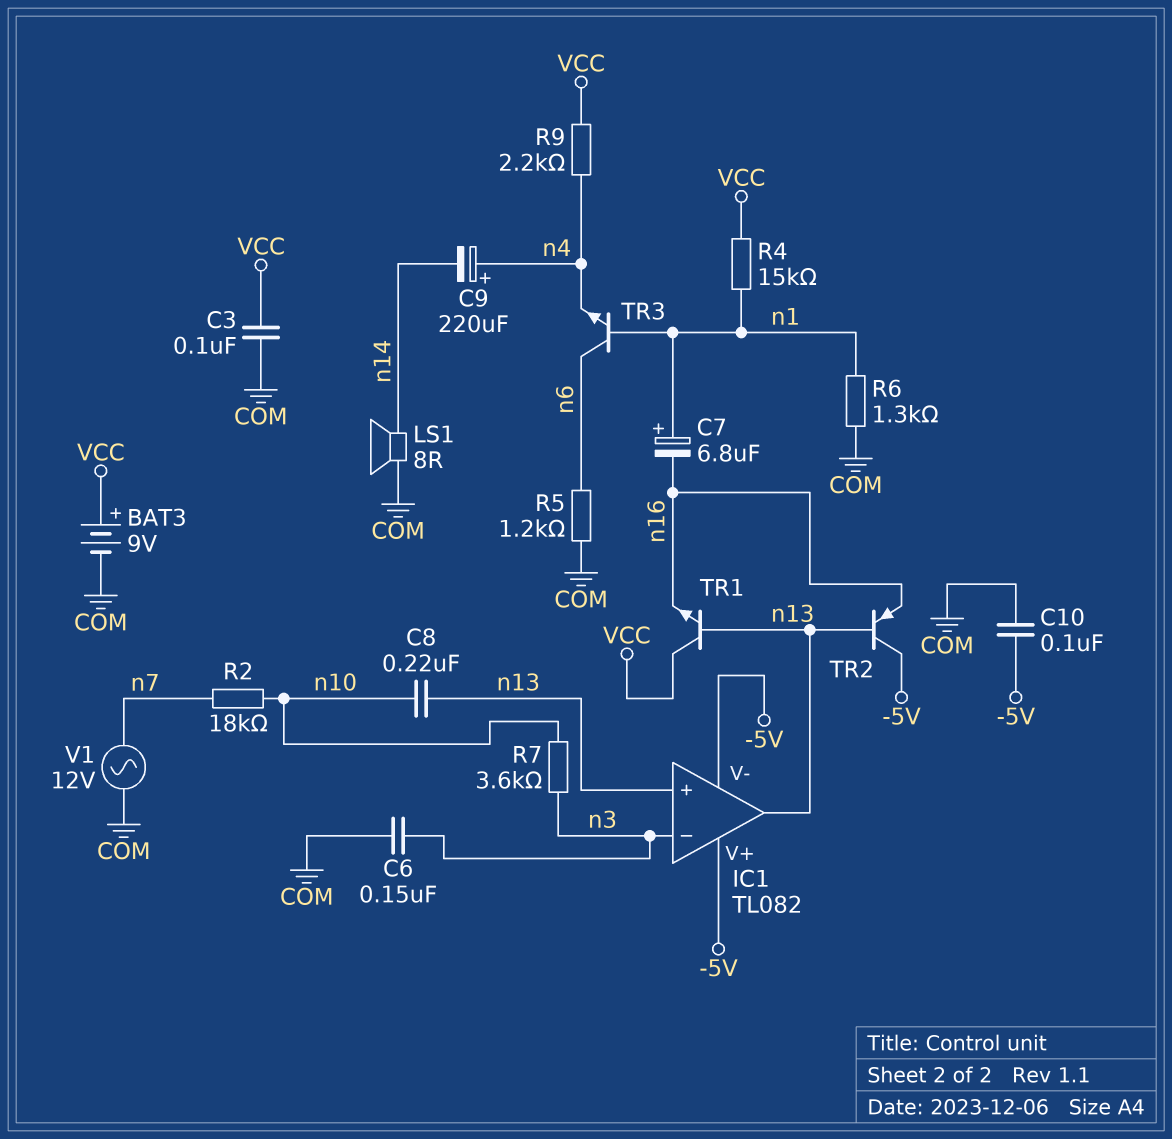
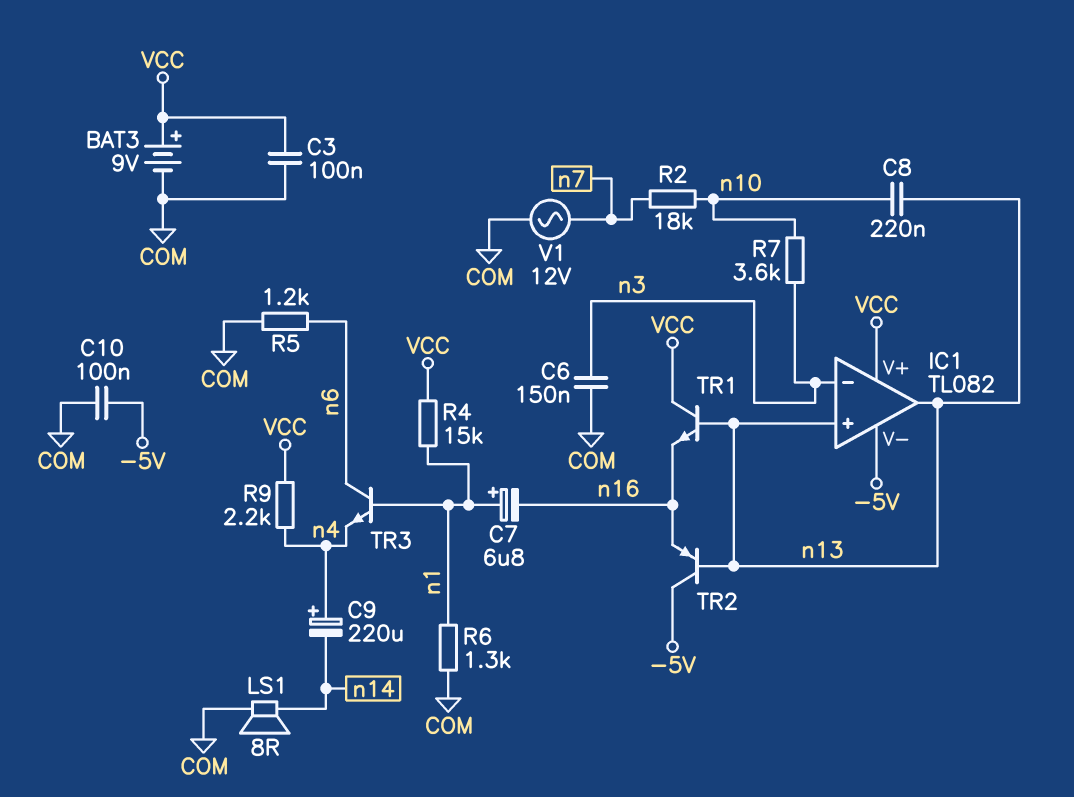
IC1 pin V+: -5V -> VCC

